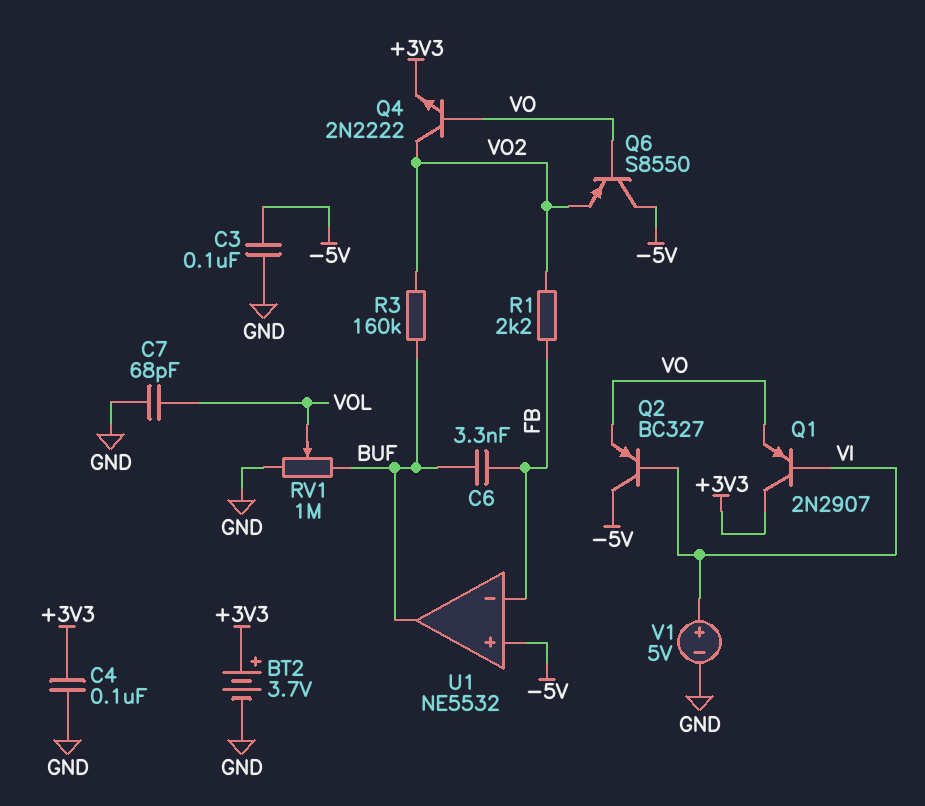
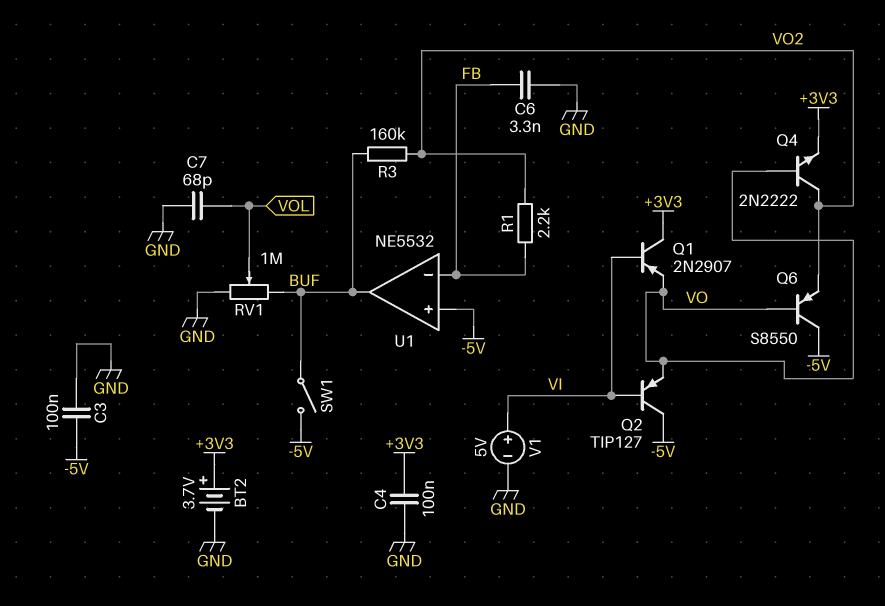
C6: 3.3nF (BUF, FB) -> 3.3nF (FB, GND)
Q2: PNP BC327 (B VI, C -5V, E VO) -> PNP TIP127 (B VI, C -5V, E VO)
SW1: none -> switch (-5V, BUF)

